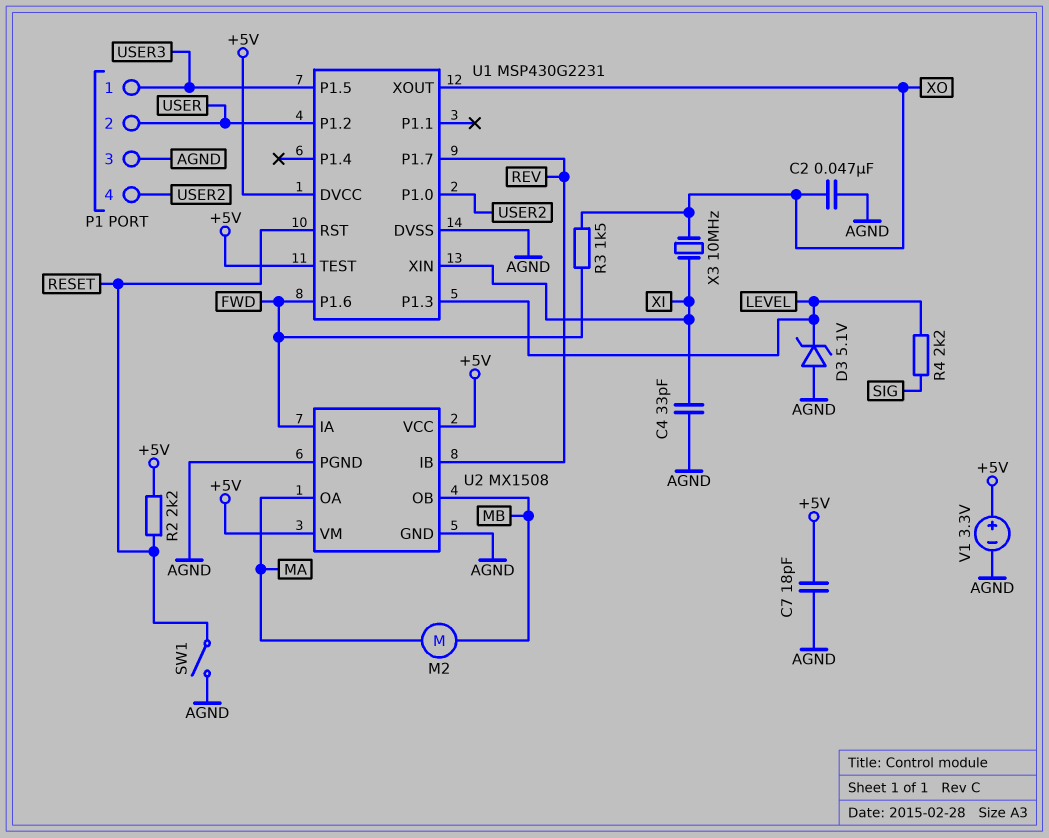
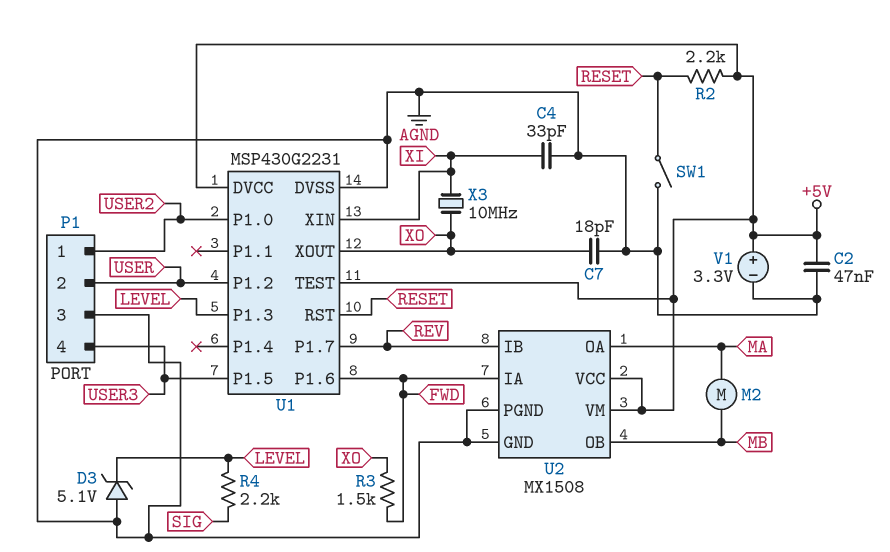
C2: 47nF (AGND, XO) -> 47nF (+5V, AGND)
C7: 18pF (+5V, AGND) -> 18pF (AGND, XO)
P1 pin 1: USER3 -> USER2
P1 pin 4: USER2 -> USER3

